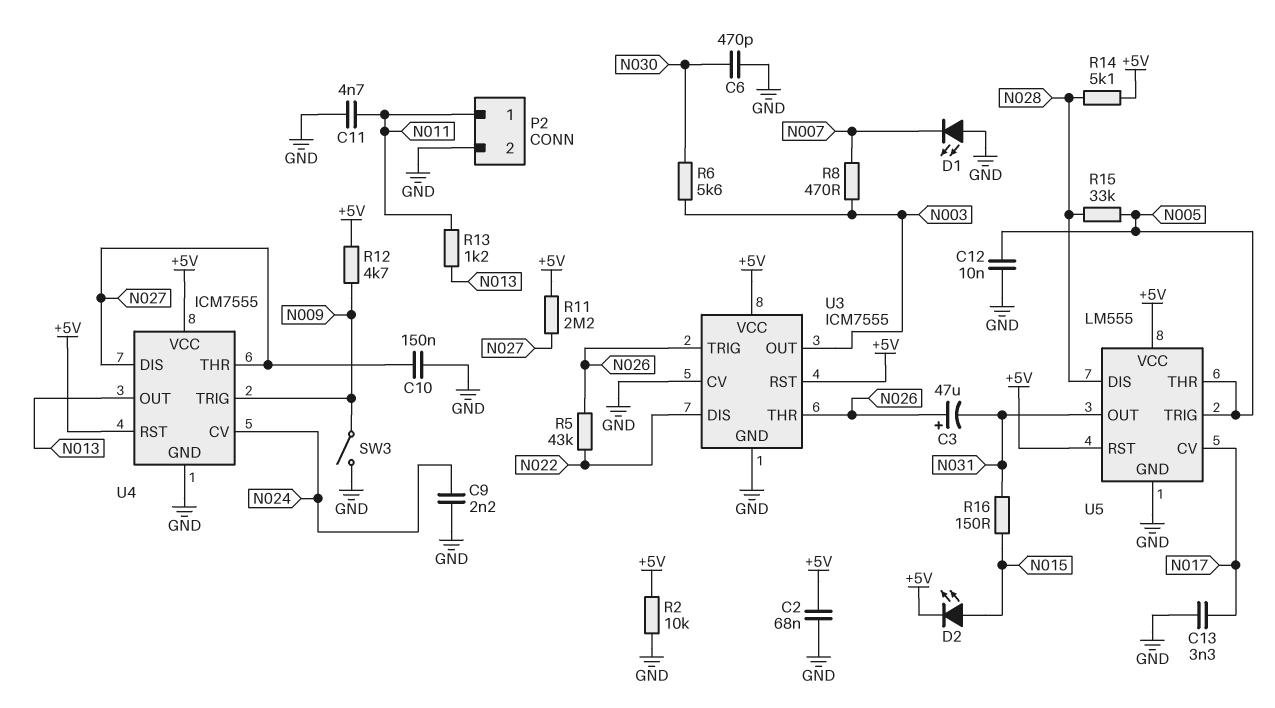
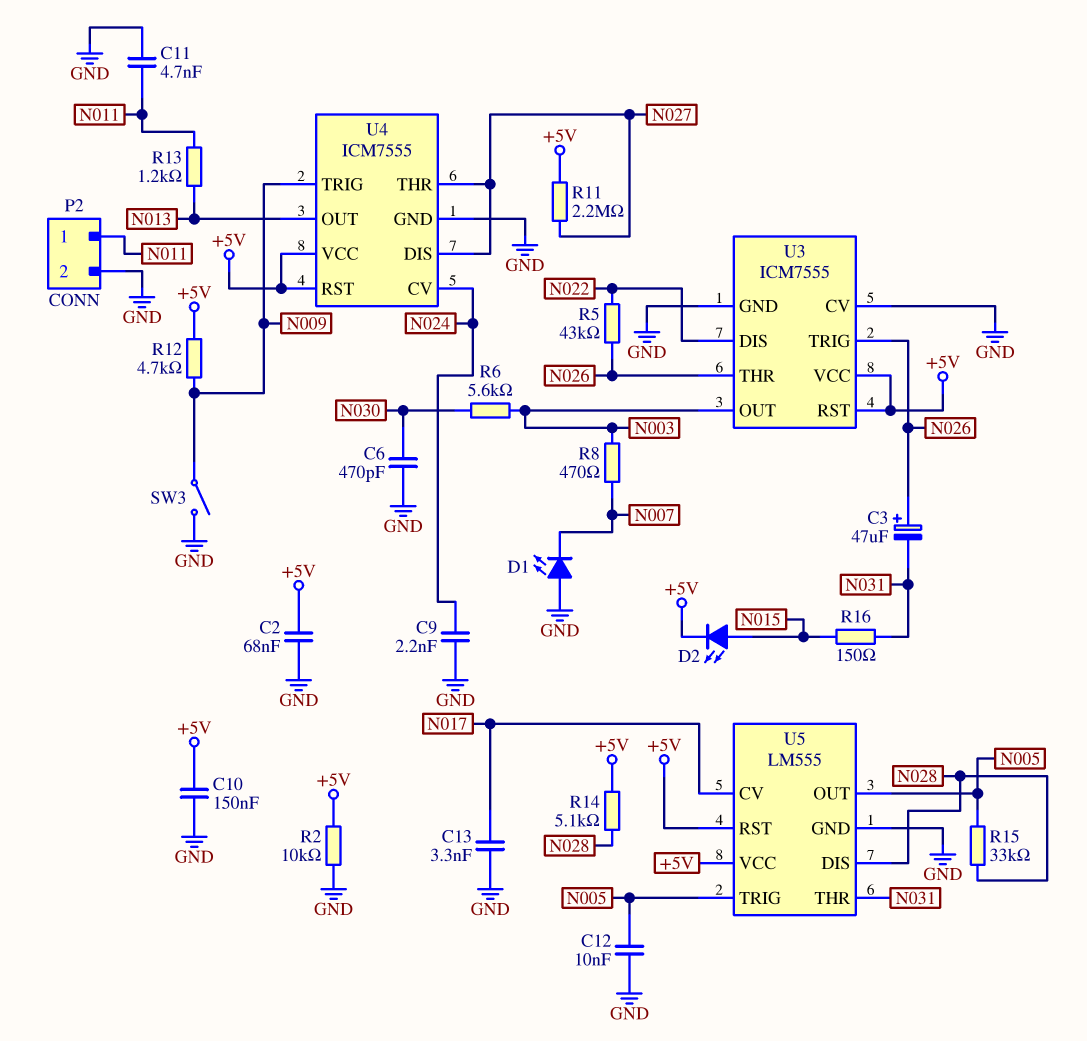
C10: 150nF (GND, N027) -> 150nF (+5V, GND)
U5 pin OUT: N031 -> N005
U5 pin THR: N005 -> N031

